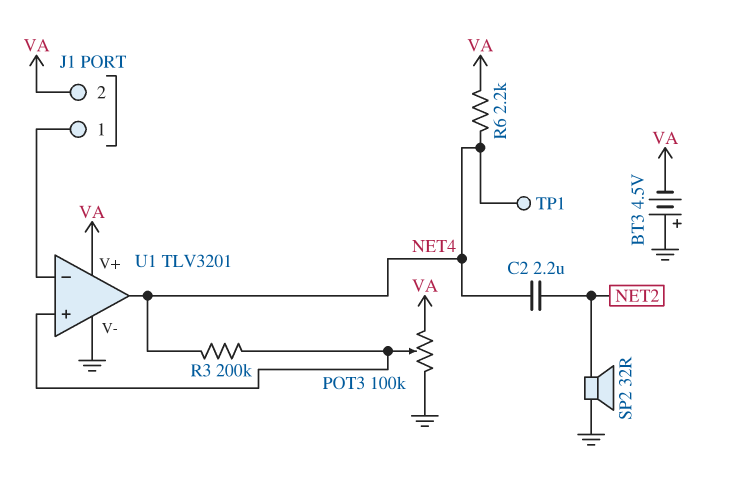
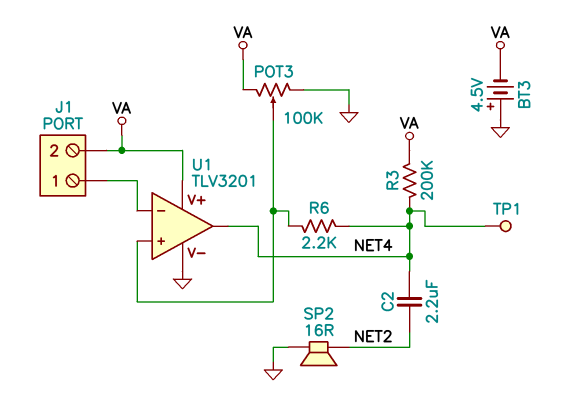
R3: 200k (NET4, U1/in+) -> 200k (NET4, VA)
R6: 2.2k (NET4, VA) -> 2.2k (NET4, U1/in+)
SP2: speaker 32R (GND, NET2) -> speaker 16R (GND, NET2)

